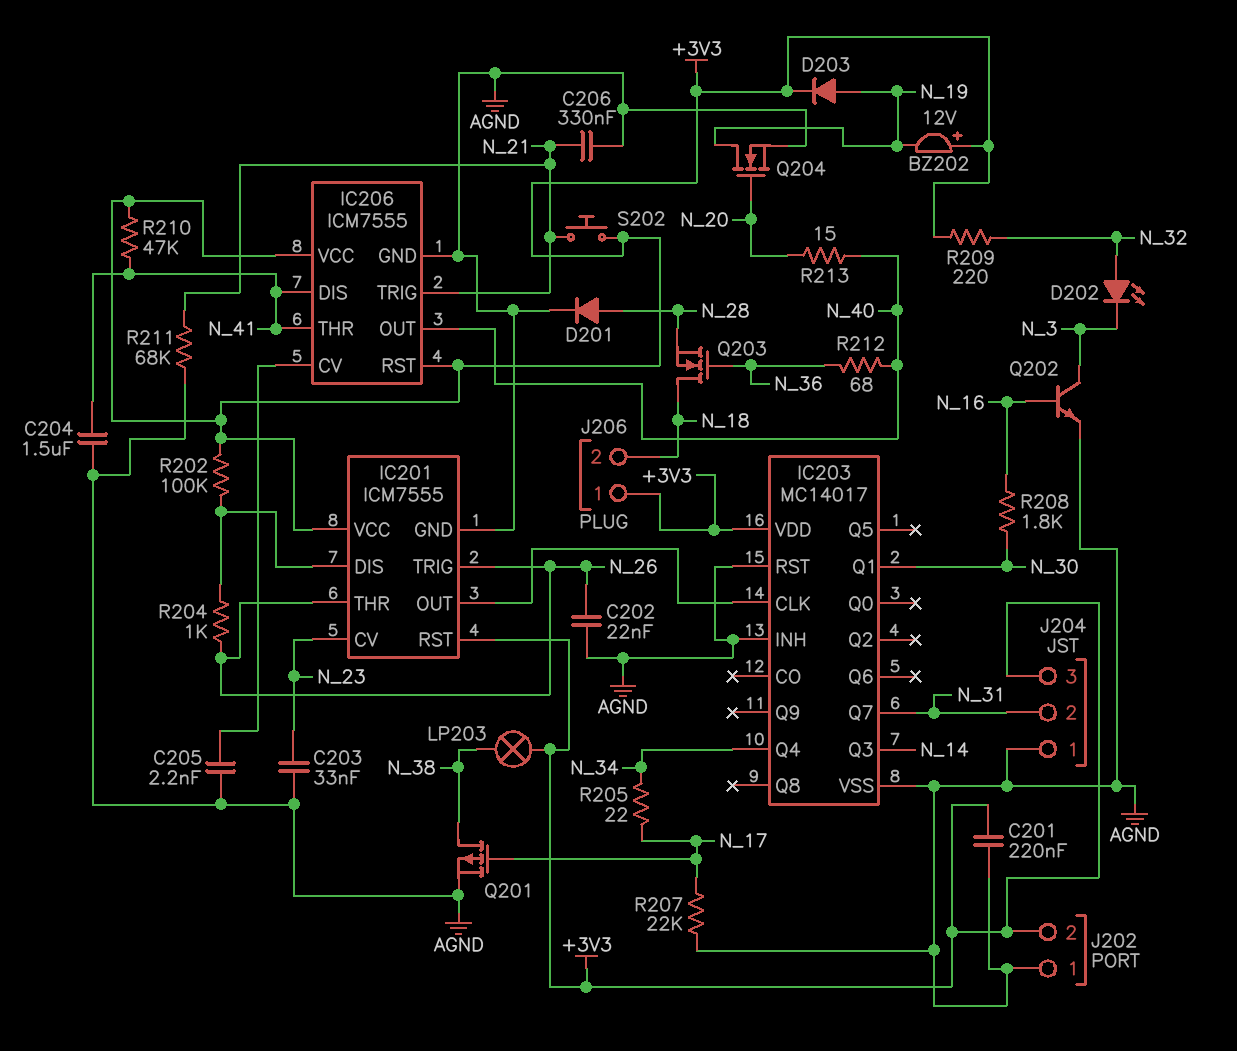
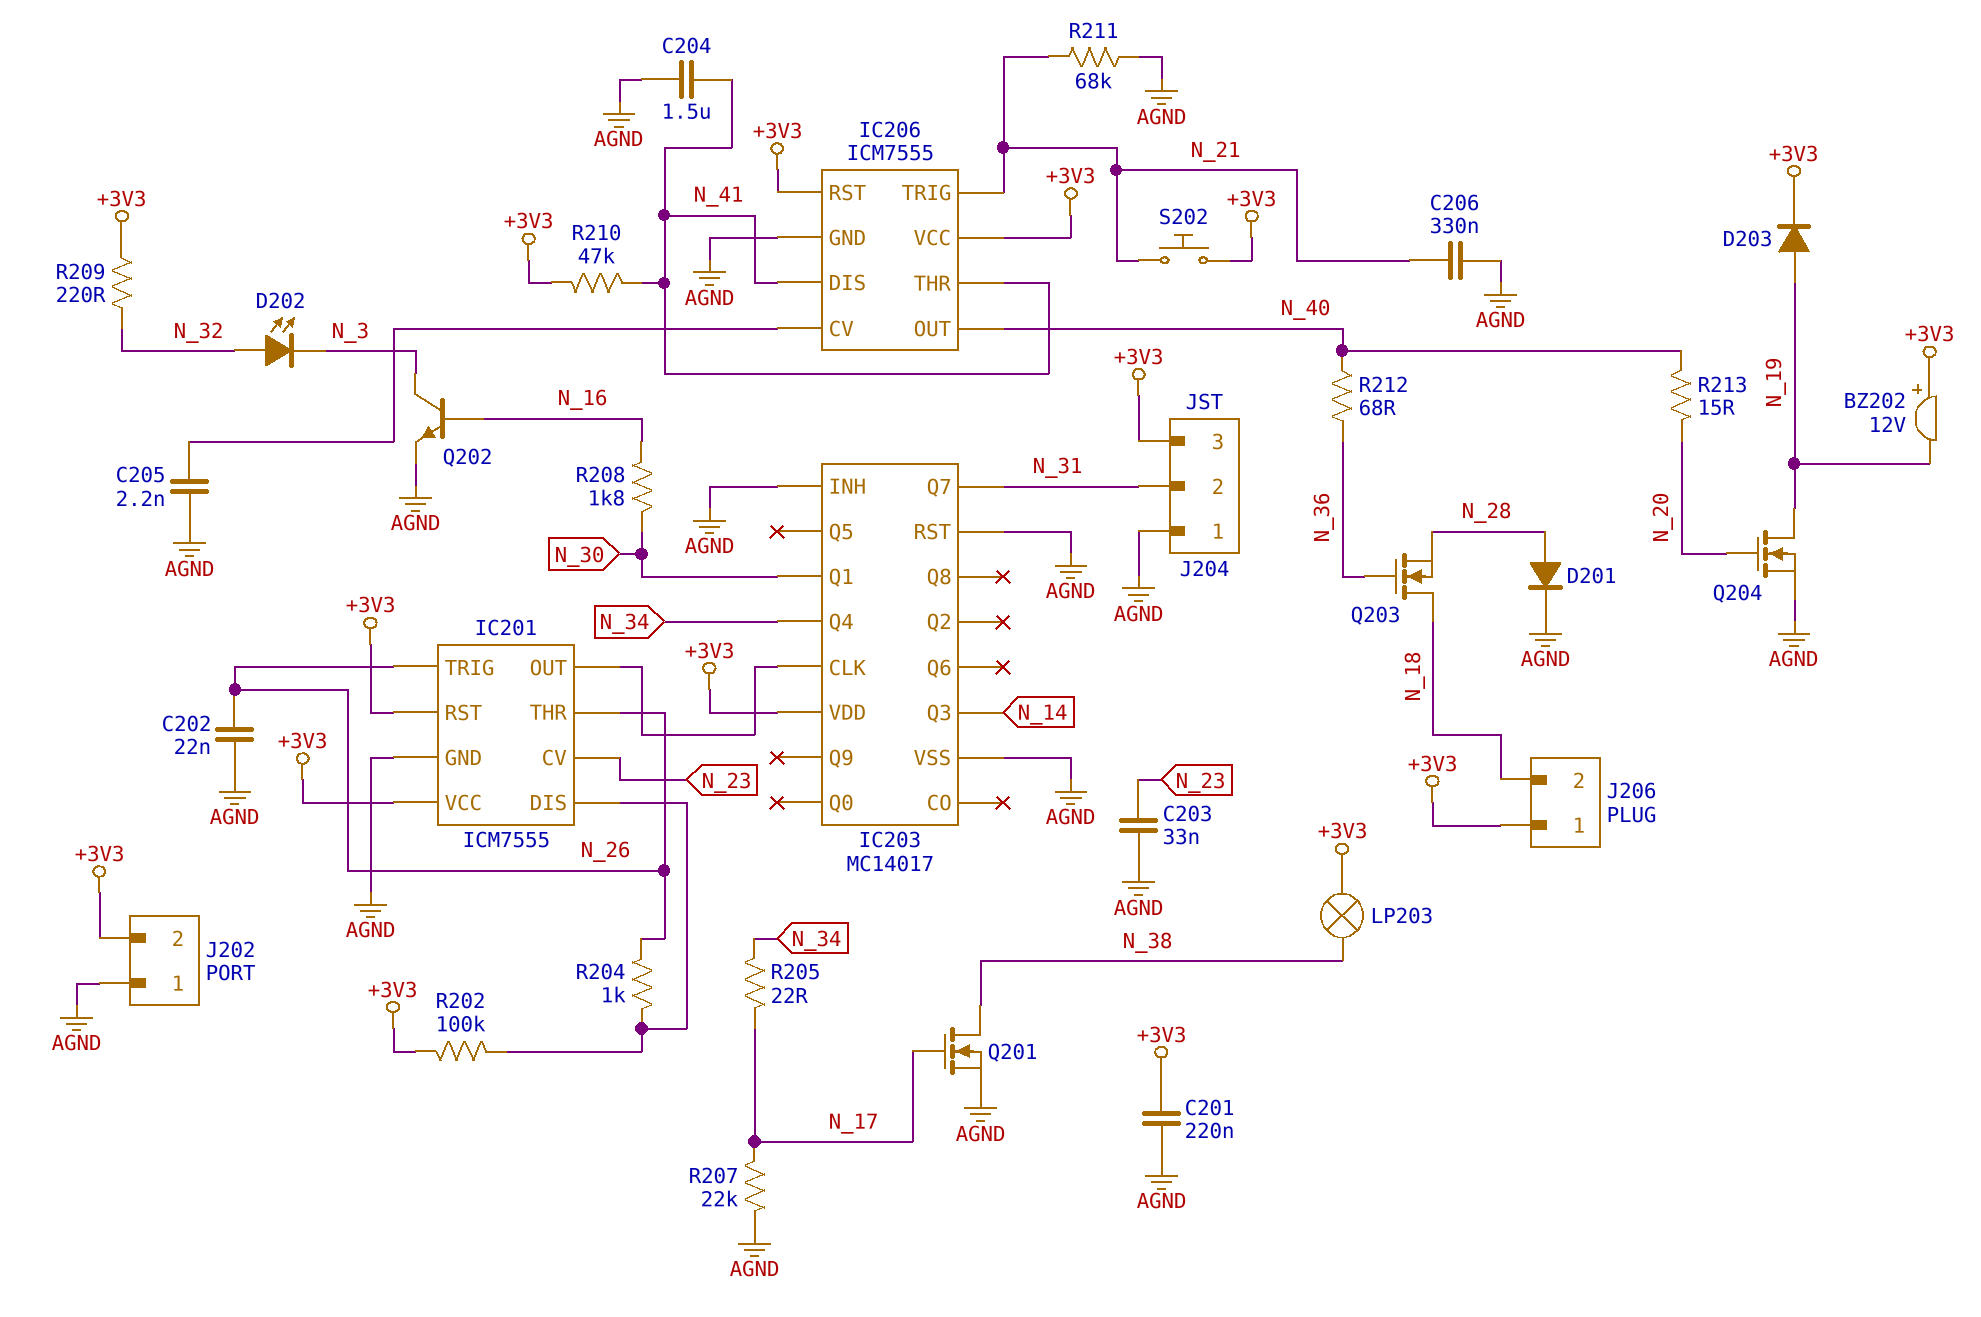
Q201: PMOS (G N_17, D N_38, S AGND) -> NMOS (G N_17, D N_38, S AGND)

